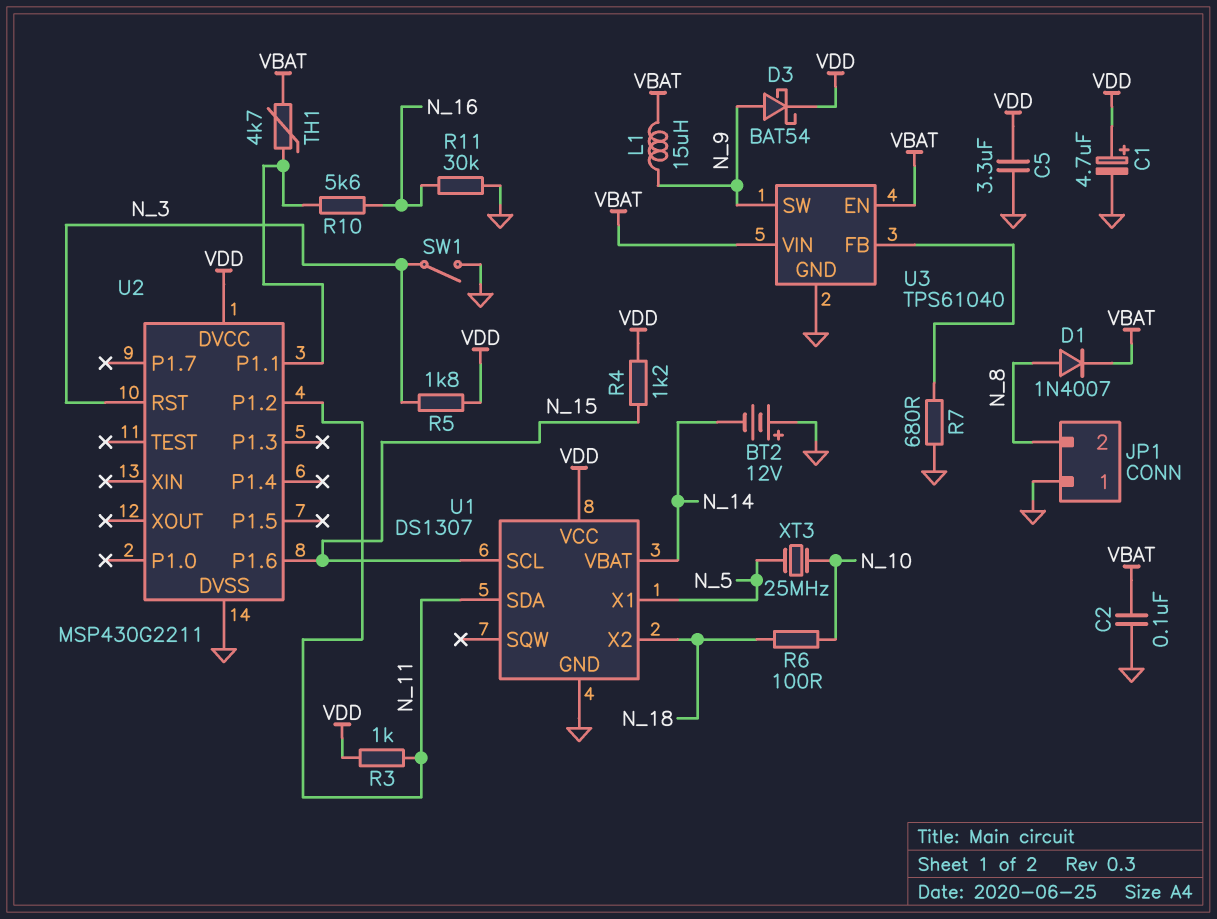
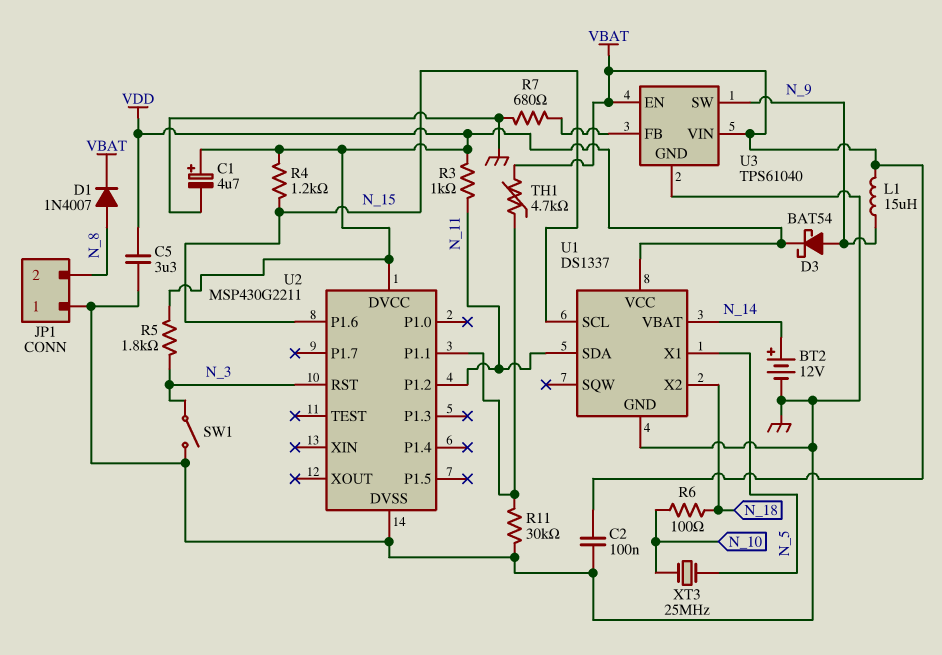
BT2: 12V (plus GND, minus N_14) -> 12V (plus N_14, minus GND)
R10: 5.6k (N_16, U2/P1.1) -> none
R11: 30k (GND, N_16) -> 30k (GND, U2/P1.1)
U1: DS1307 -> DS1337

